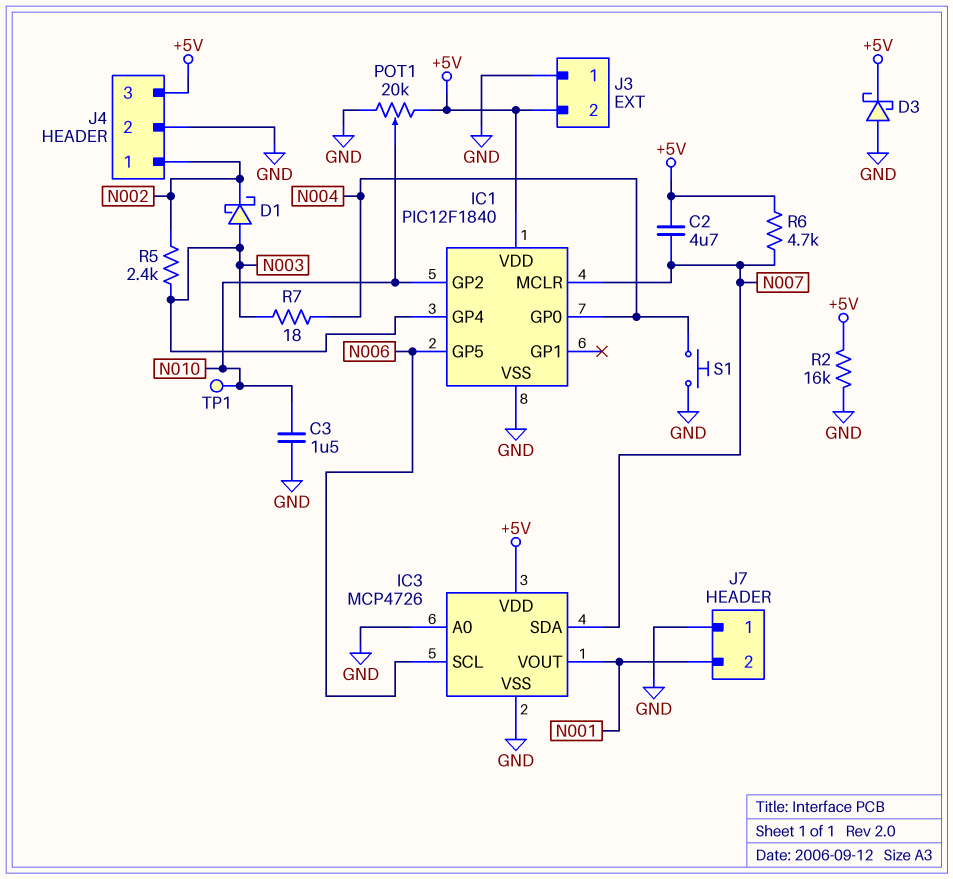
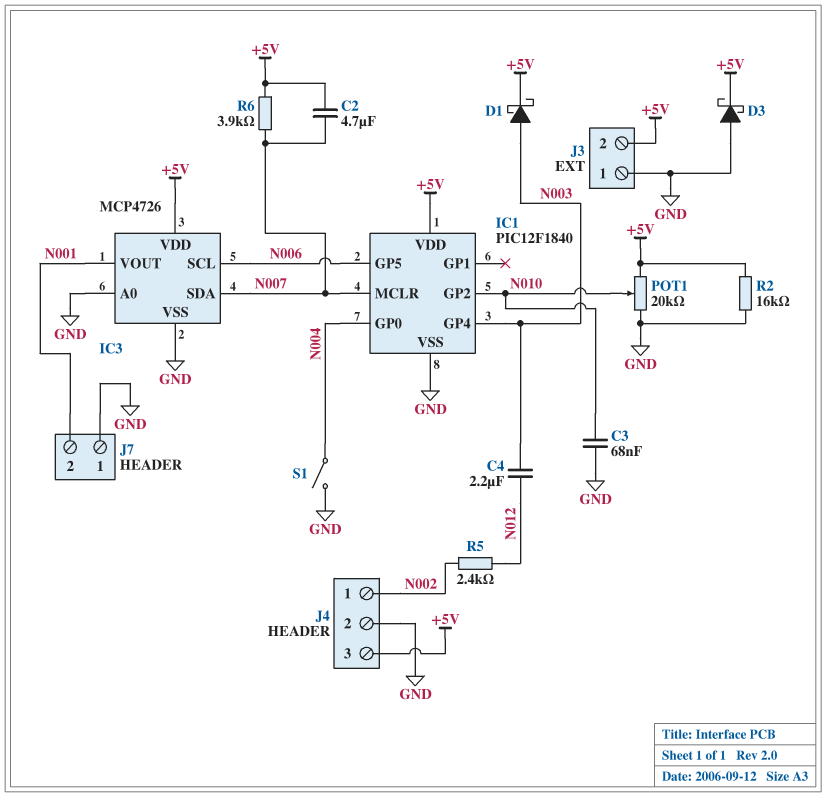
C3: 1.5uF (GND, N010) -> 68nF (GND, N010)
C4: none -> 2.2uF (N003, N012)
D1: schottky (A N003, K N002) -> schottky (A N003, K +5V)
R5: 2.4k (N002, N003) -> 2.4k (N002, N012)
R6: 4.7k (+5V, N007) -> 3.9k (+5V, N007)
R7: 18 (N003, N004) -> none
S1: button (GND, N004) -> switch (GND, N004)
TP1: test point (N010) -> none

